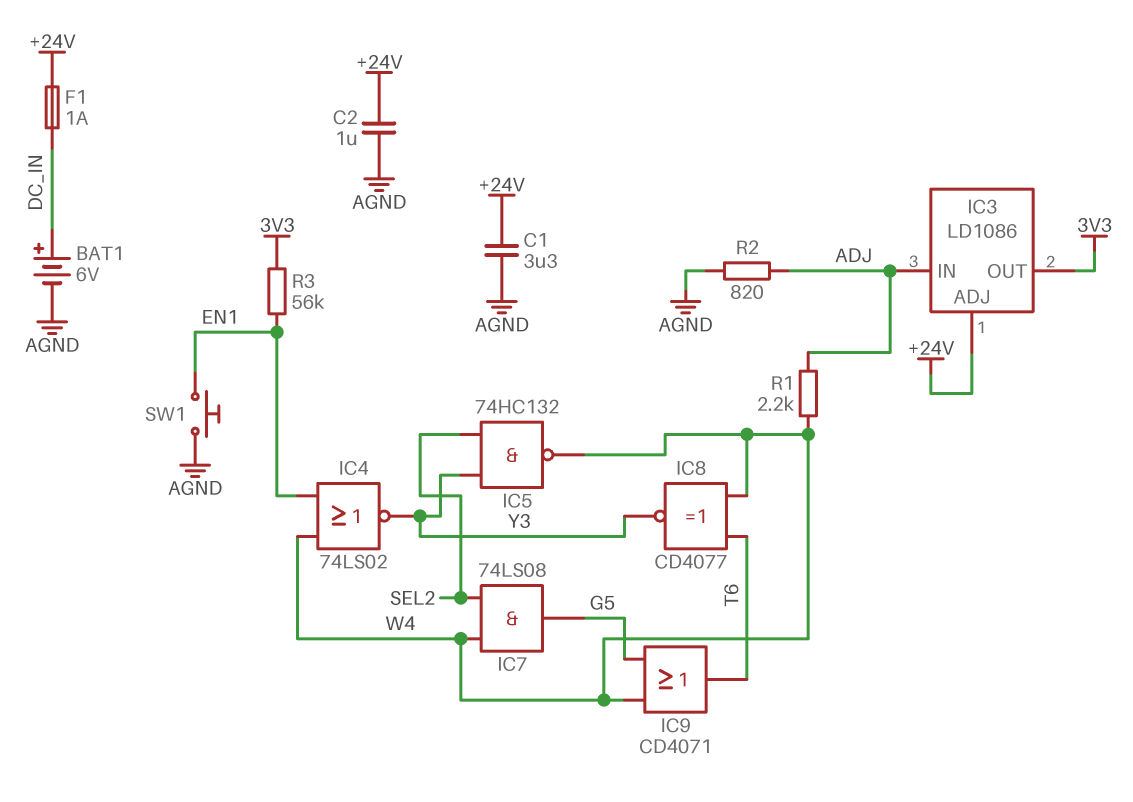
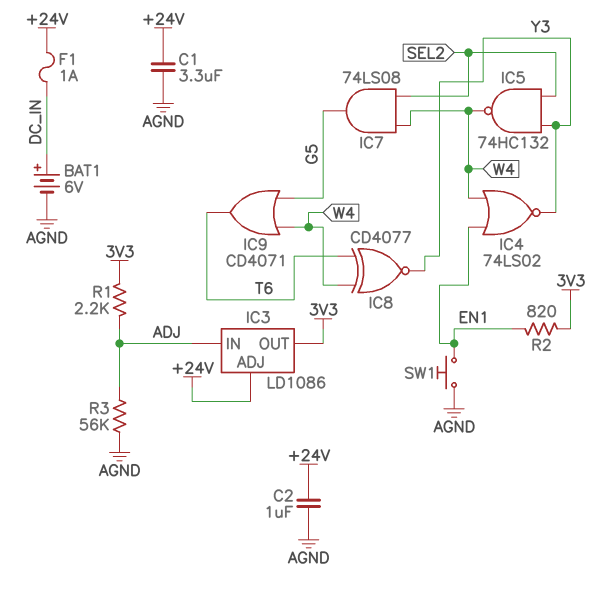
R1: 2.2k (ADJ, W4) -> 2.2k (3V3, ADJ)
R2: 820 (ADJ, AGND) -> 820 (3V3, EN1)
R3: 56k (3V3, EN1) -> 56k (ADJ, AGND)

